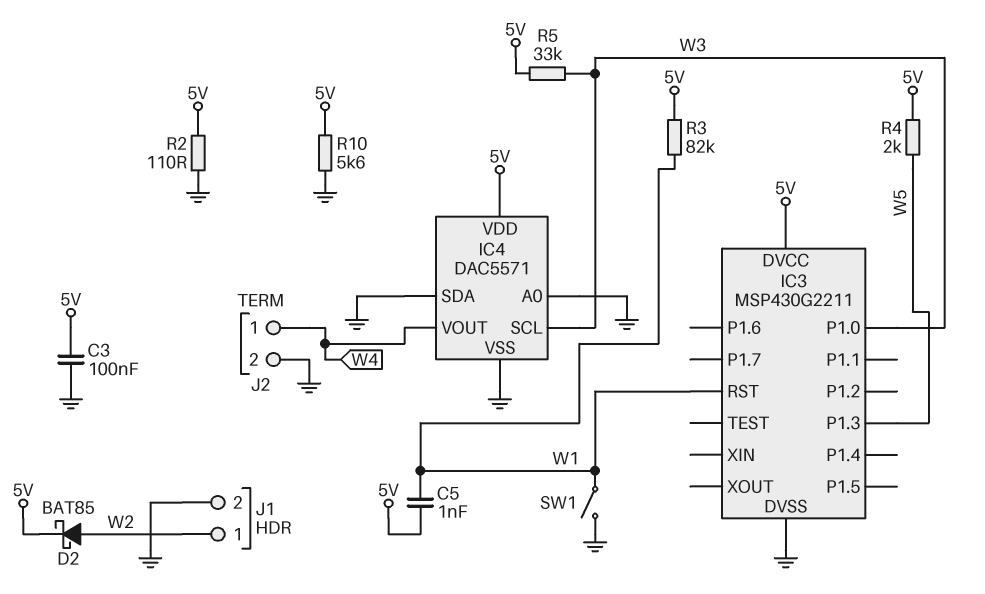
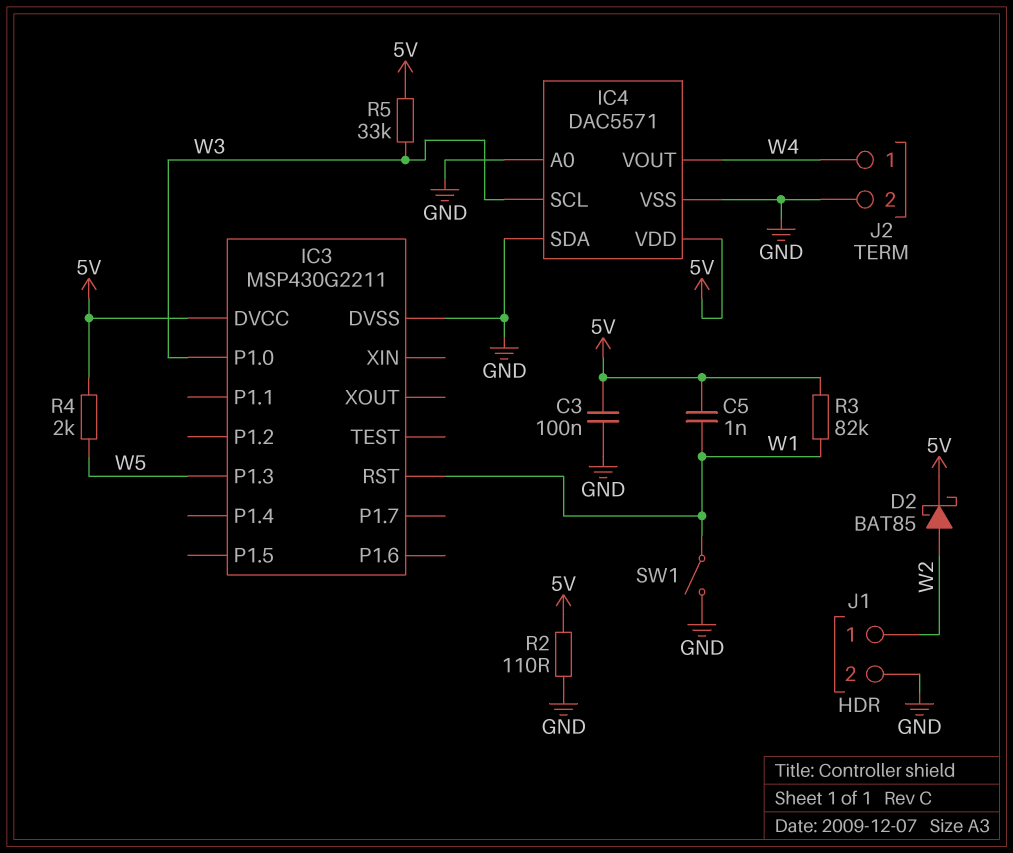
R10: 5.6k (5V, GND) -> none

